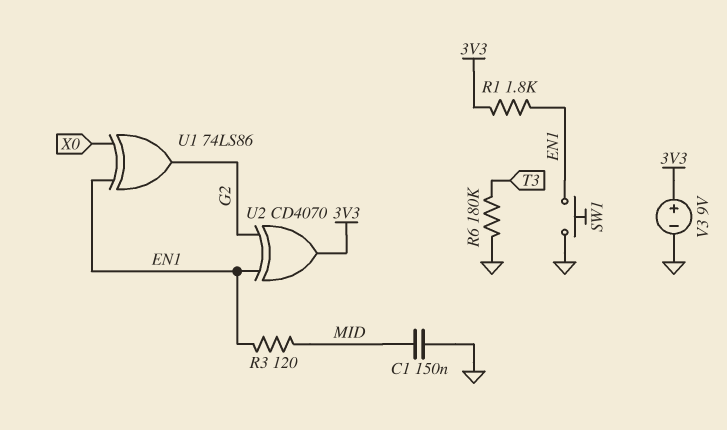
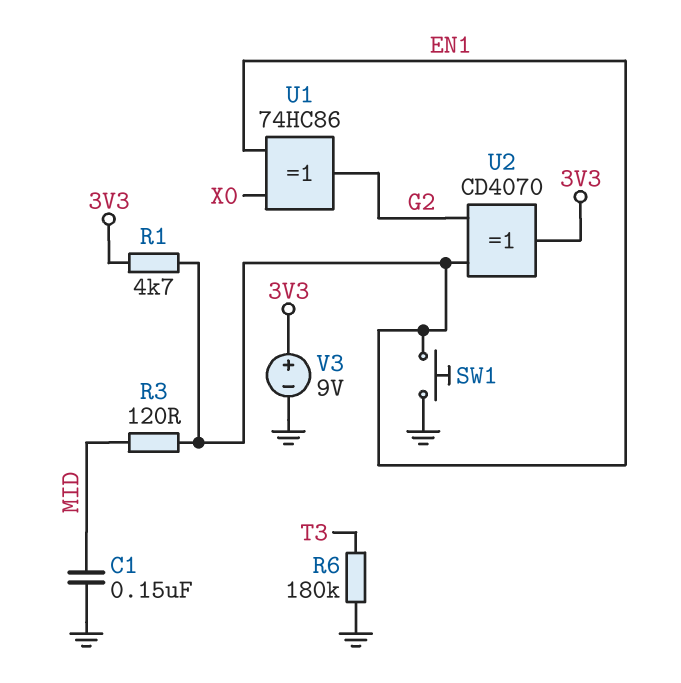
R1: 1.8k (3V3, EN1) -> 4.7k (3V3, EN1)
U1: XOR 74LS86 (in EN1, in X0, out G2) -> XOR 74HC86 (in EN1, in X0, out G2)

